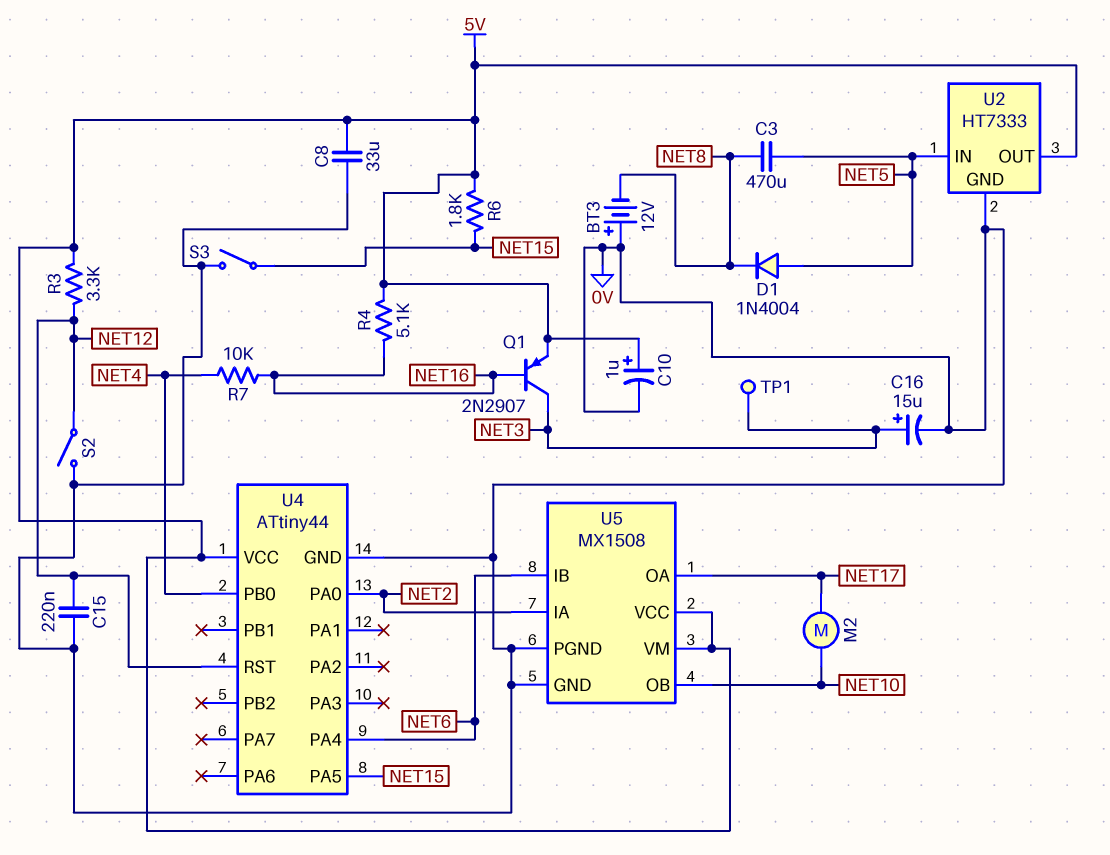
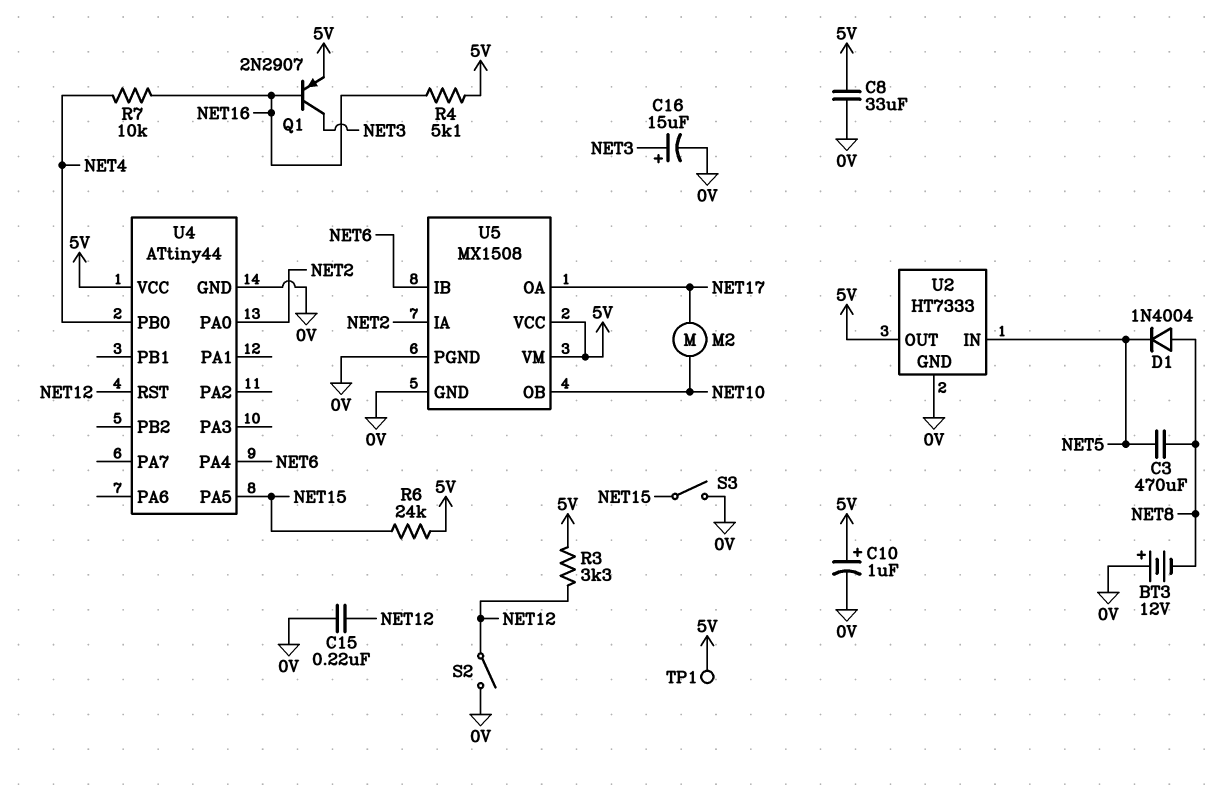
D1: diode 1N4004 (A NET5, K NET8) -> diode 1N4004 (A NET8, K NET5)
R6: 1.8k (5V, NET15) -> 24k (5V, NET15)
TP1: test point (NET3) -> test point (5V)

